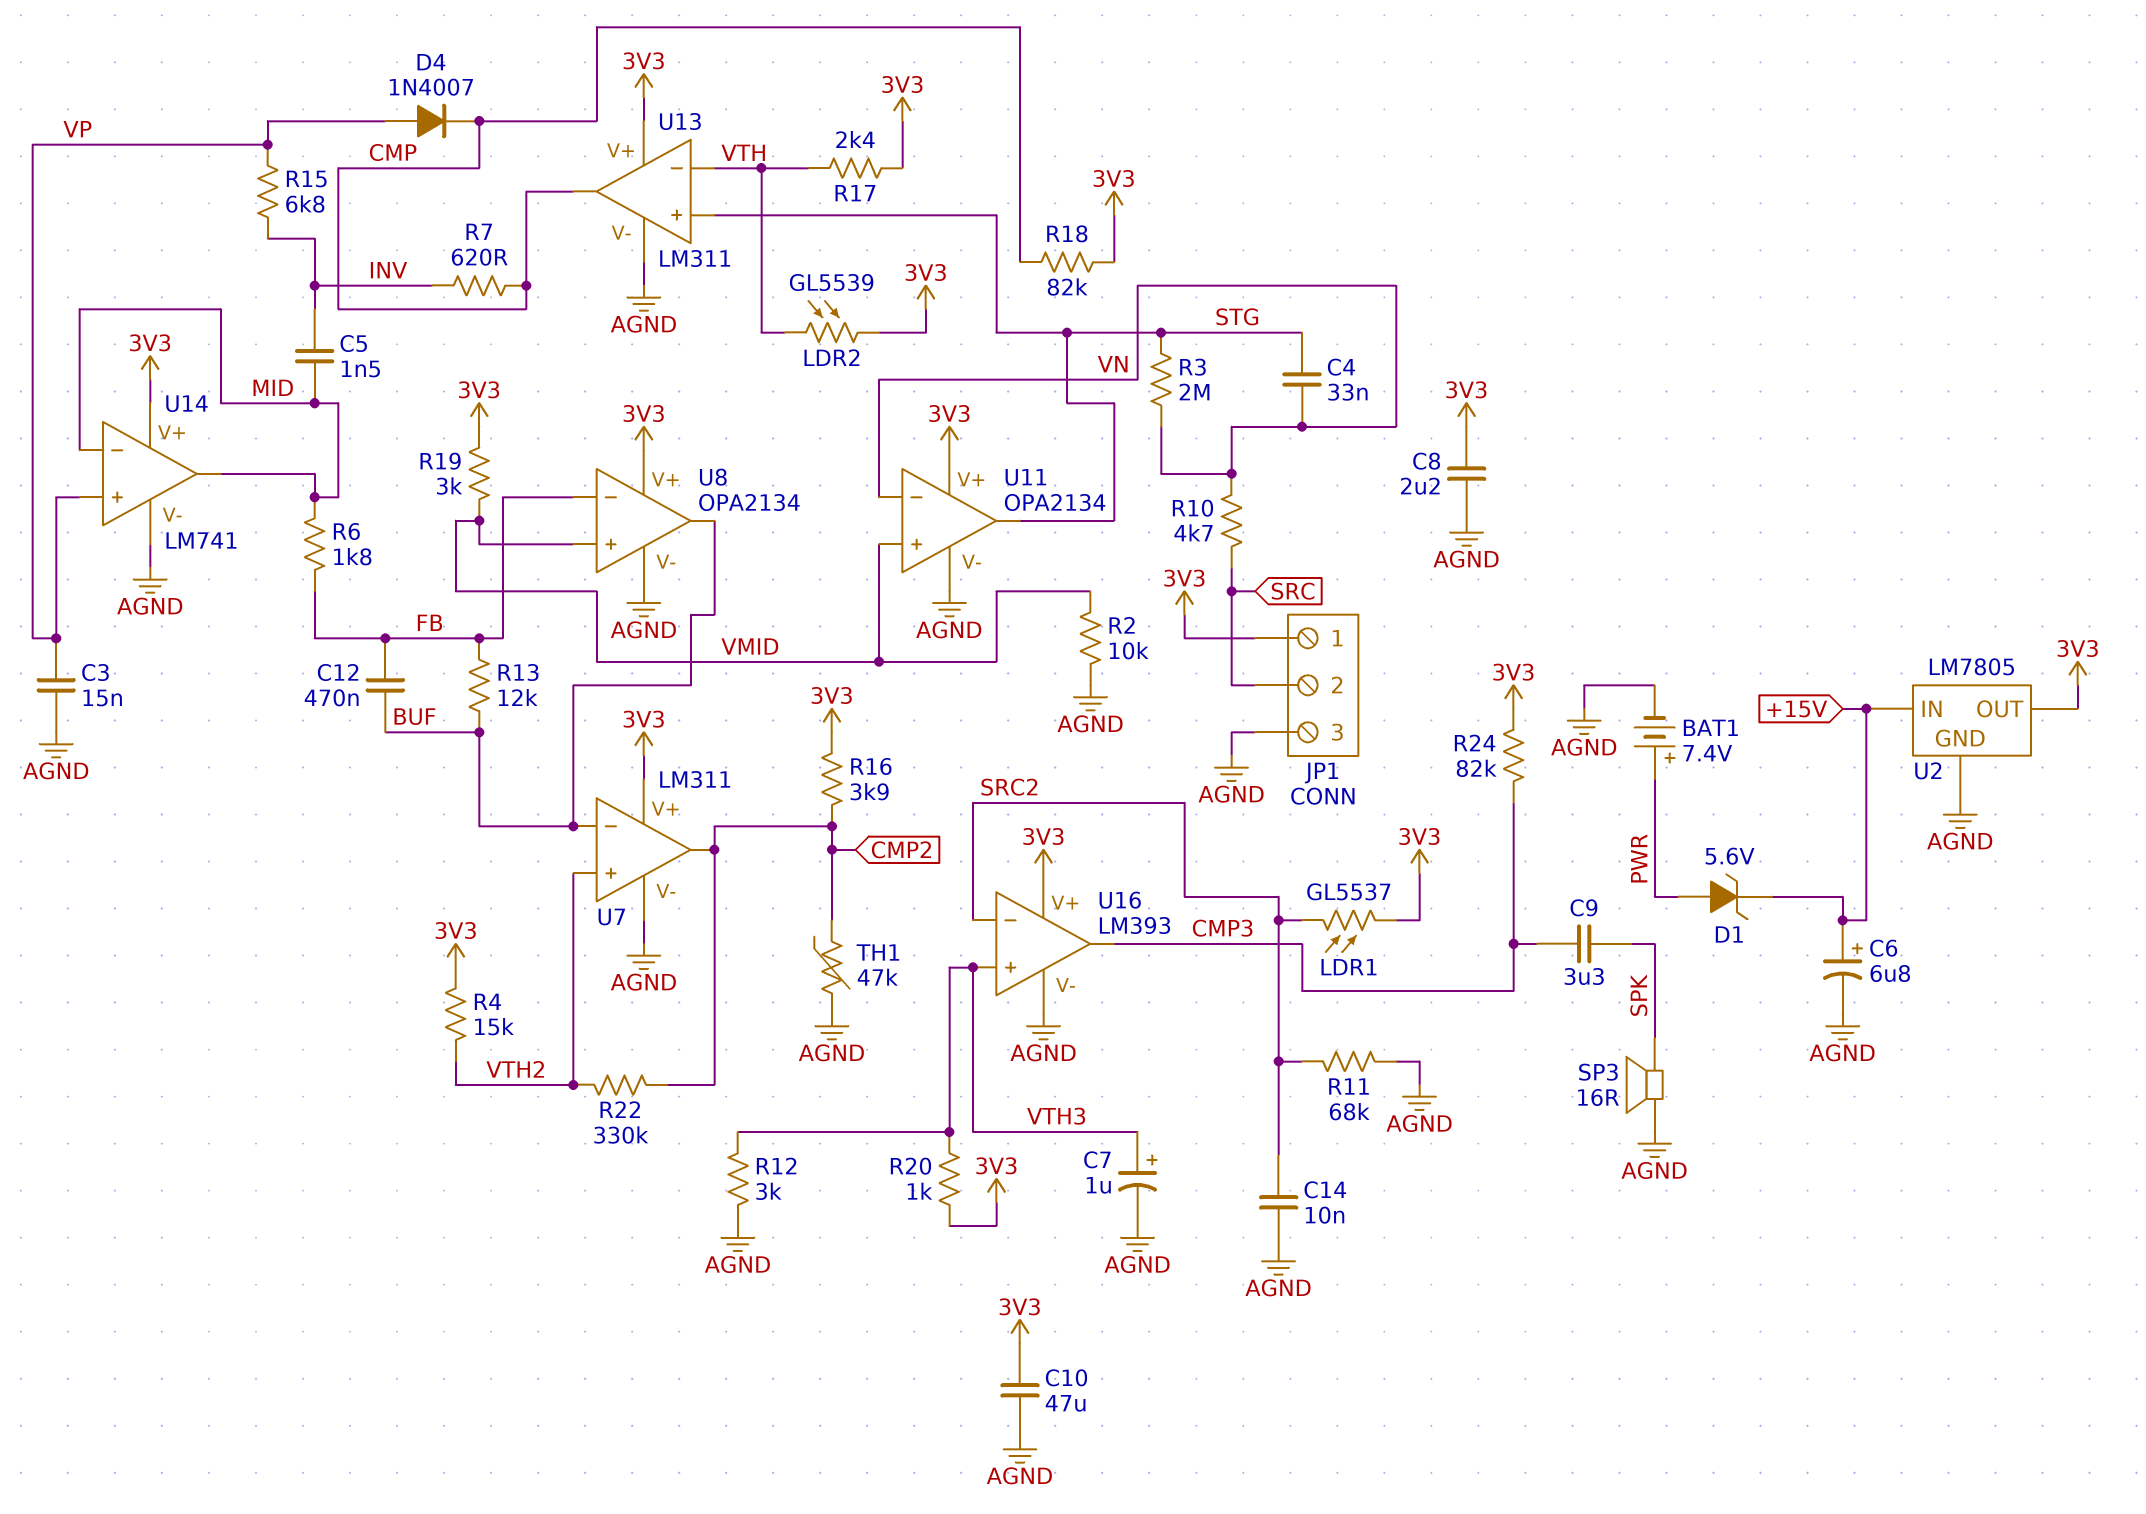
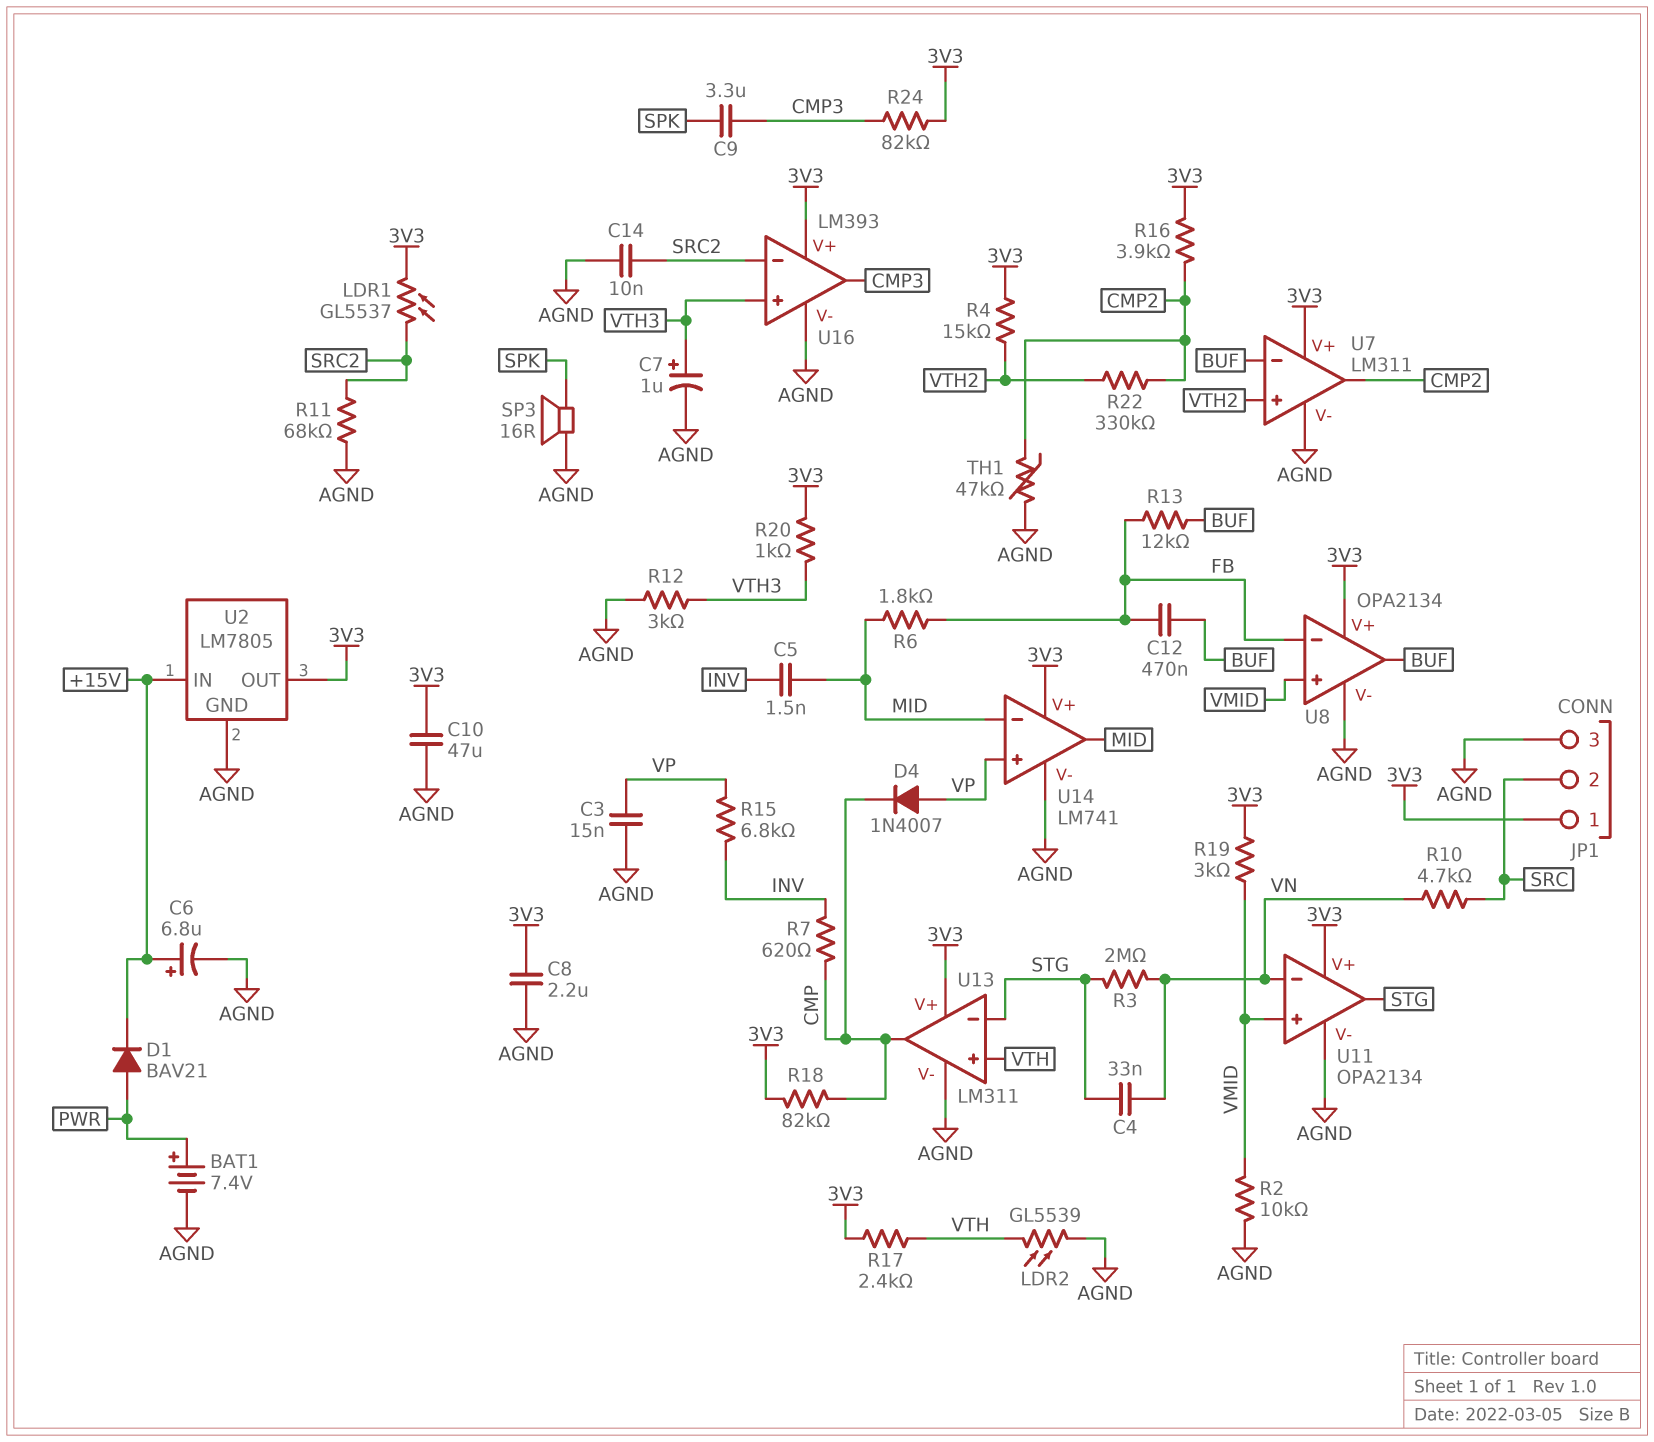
D1: zener 5.6V (A PWR, K +15V) -> diode BAV21 (A PWR, K +15V)
LDR2: GL5539 (3V3, VTH) -> GL5539 (AGND, VTH)
U13 pin in+: STG -> VTH
U13 pin in-: VTH -> STG

